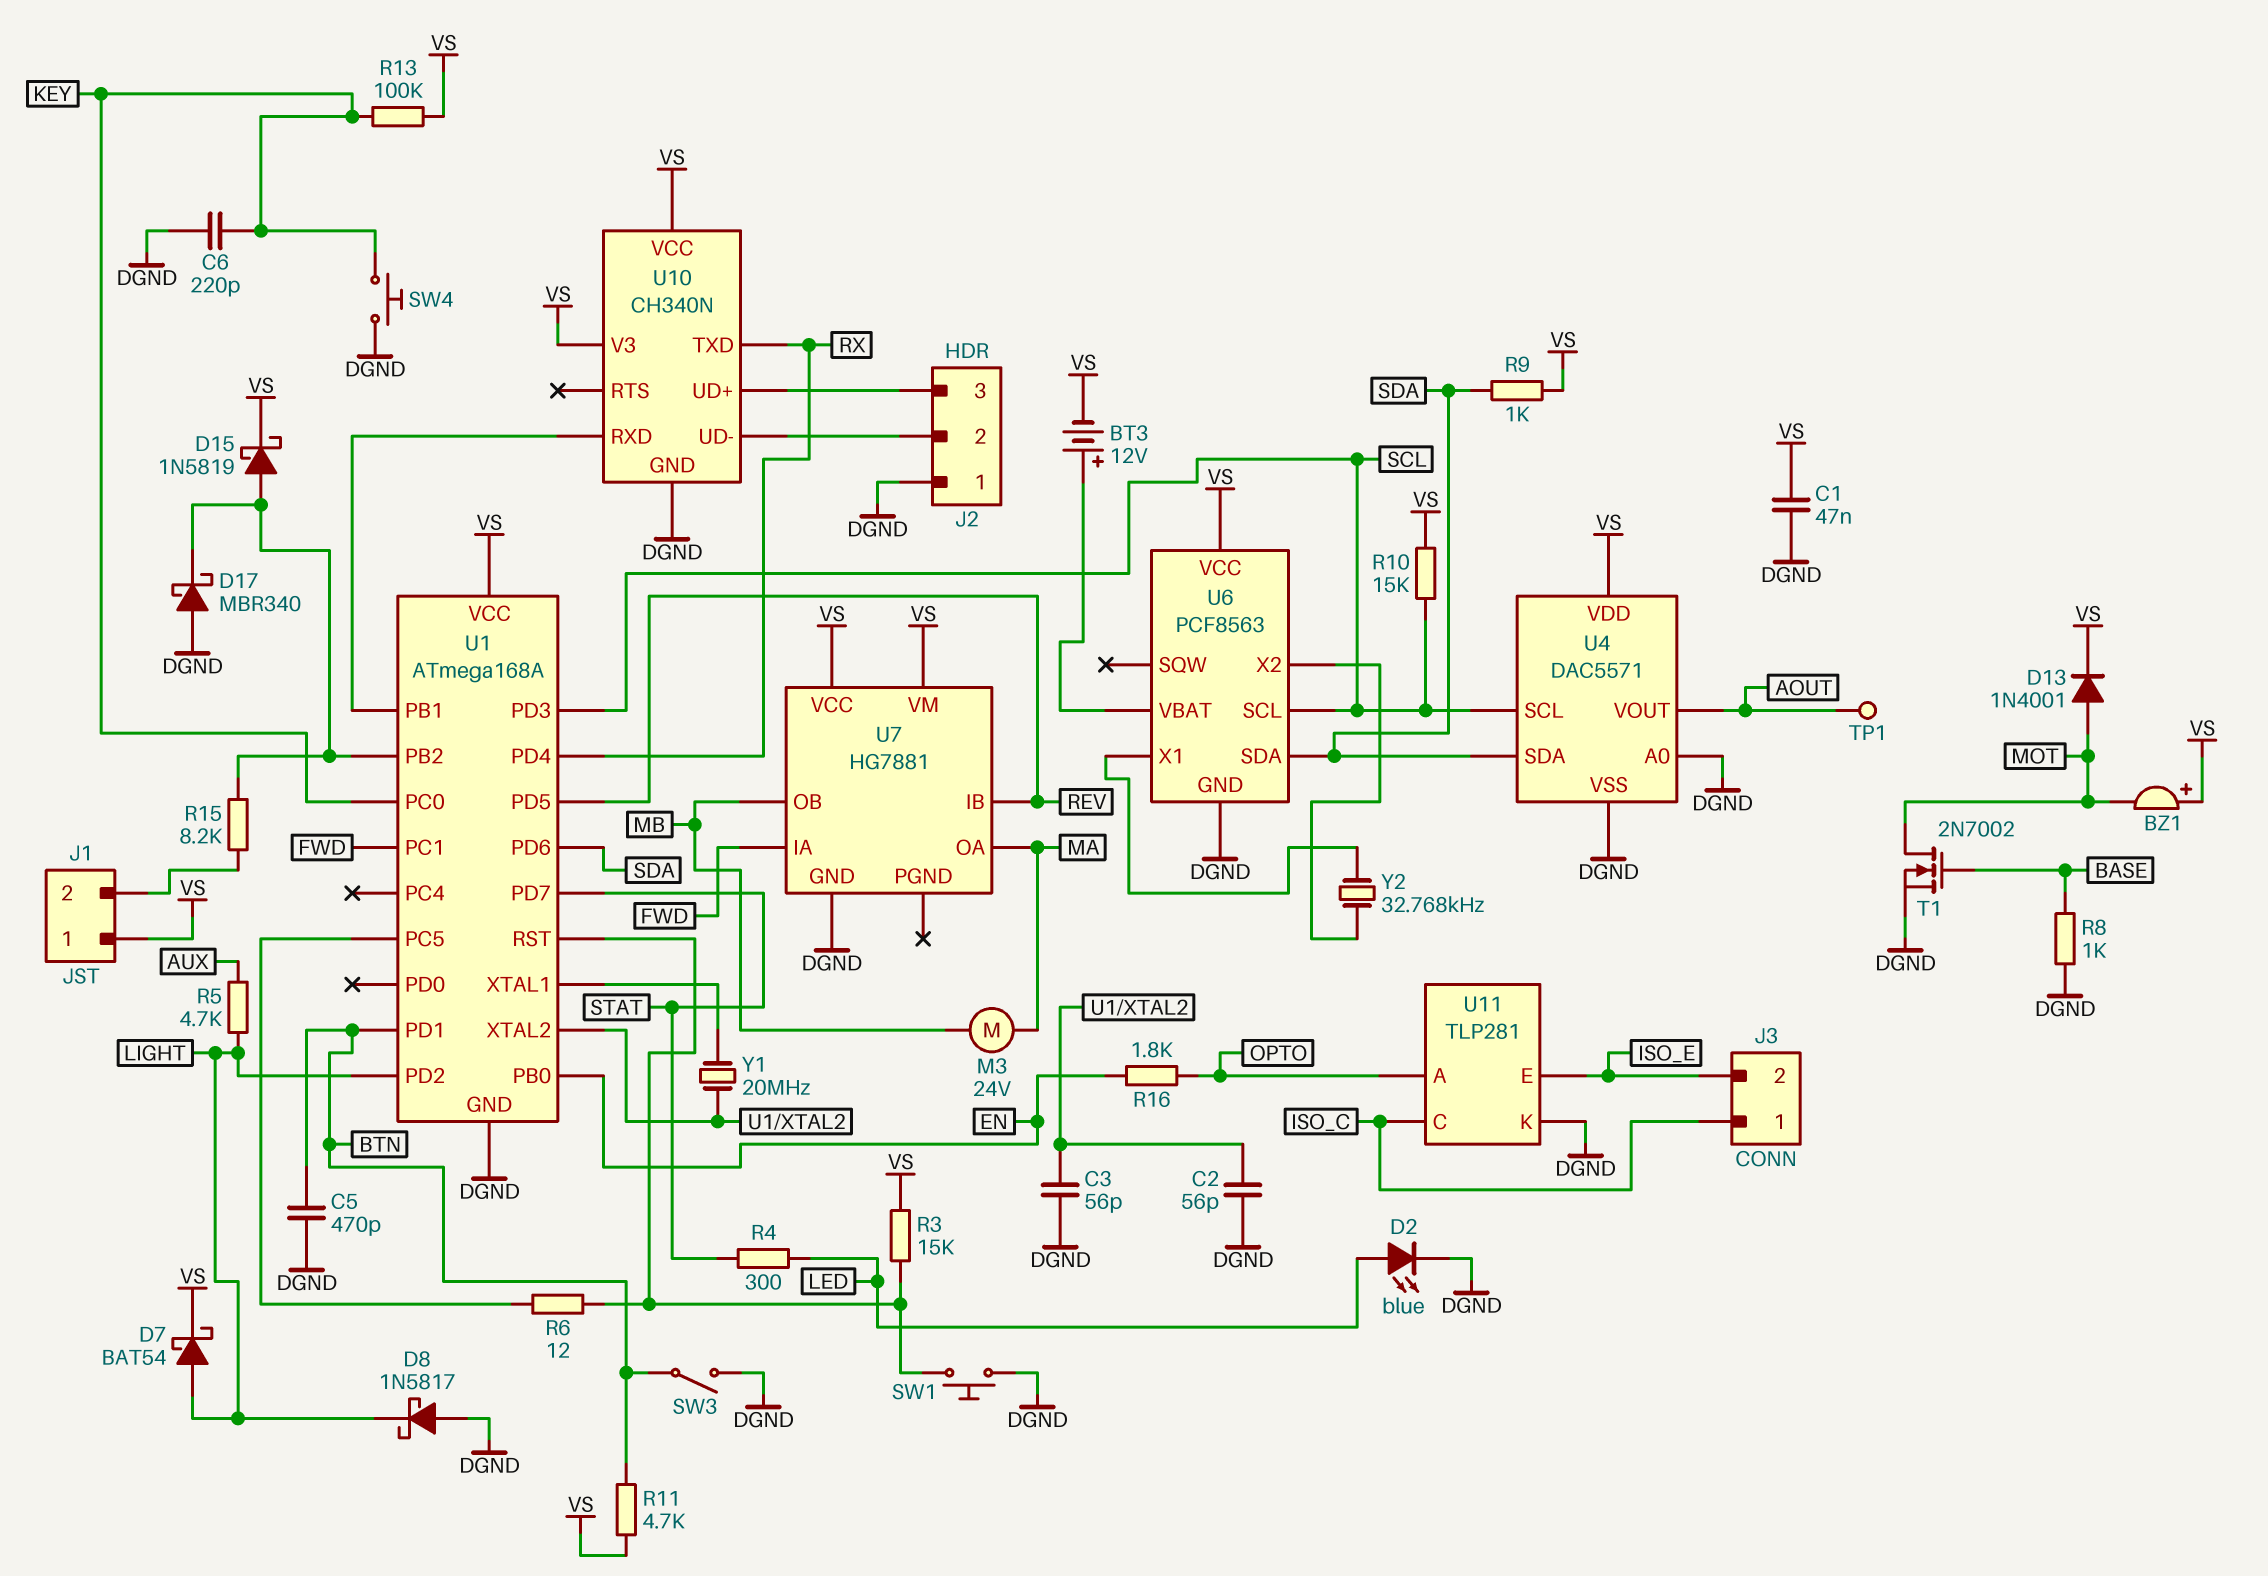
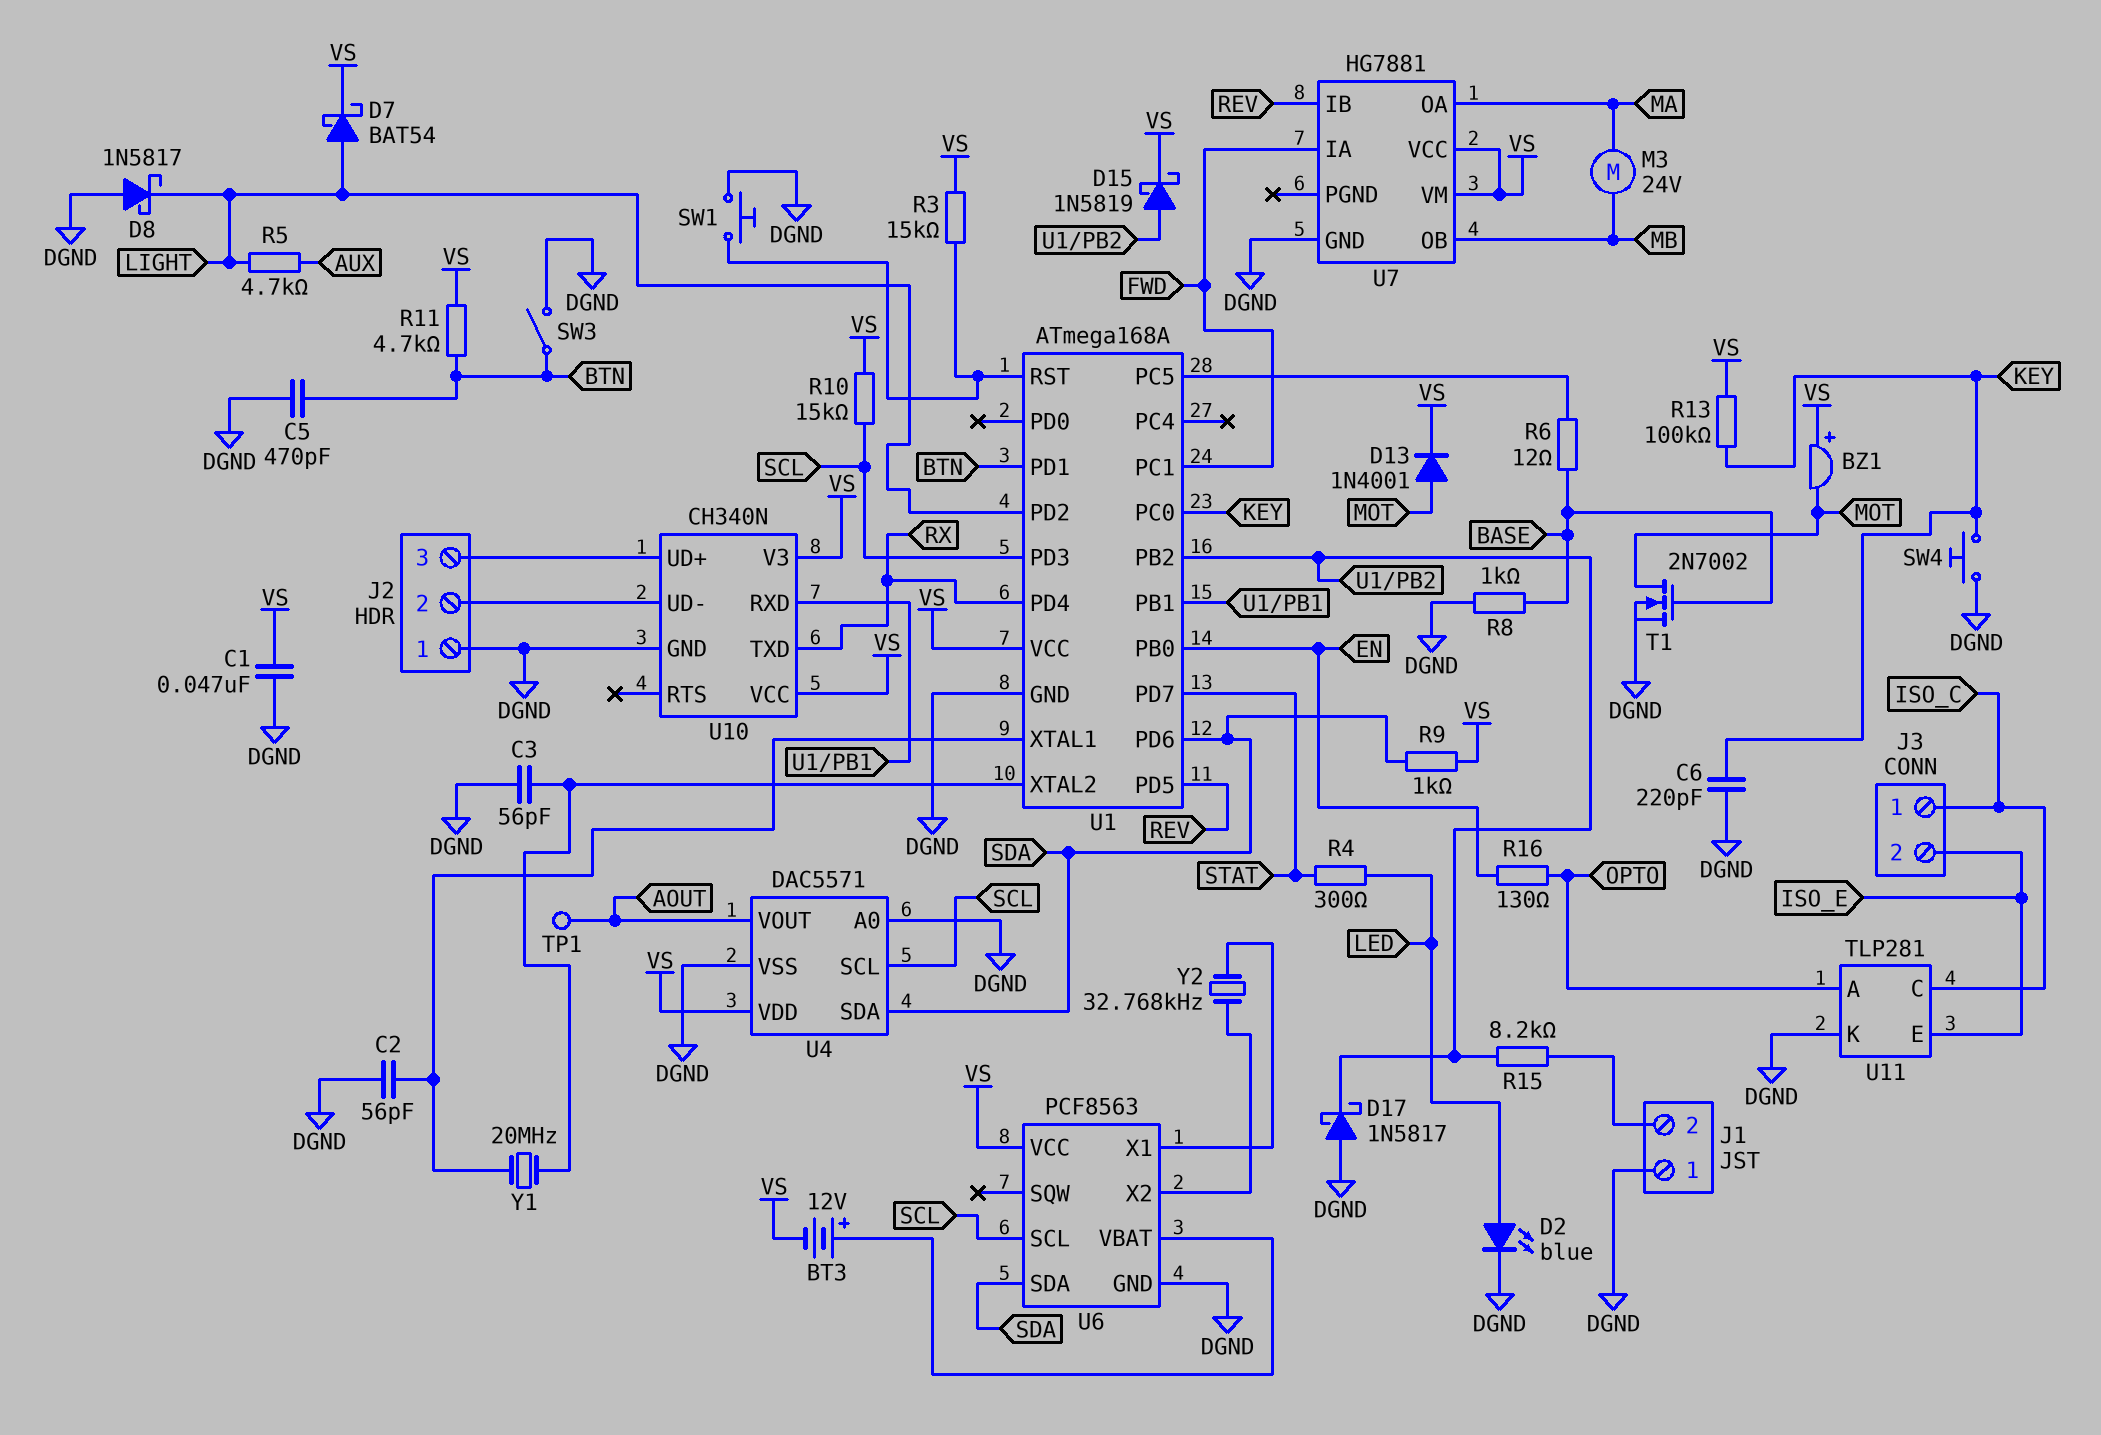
C2: 56pF (DGND, U1/XTAL2) -> 56pF (DGND, U1/XTAL1)
D17: schottky MBR340 (A DGND, K U1/PB2) -> schottky 1N5817 (A DGND, K U1/PB2)
J1 pin 1: VS -> DGND
R6: 12 (U1/PC5, U1/RST) -> 12 (BASE, U1/PC5)
R16: 1.8k (EN, OPTO) -> 130 (EN, OPTO)

